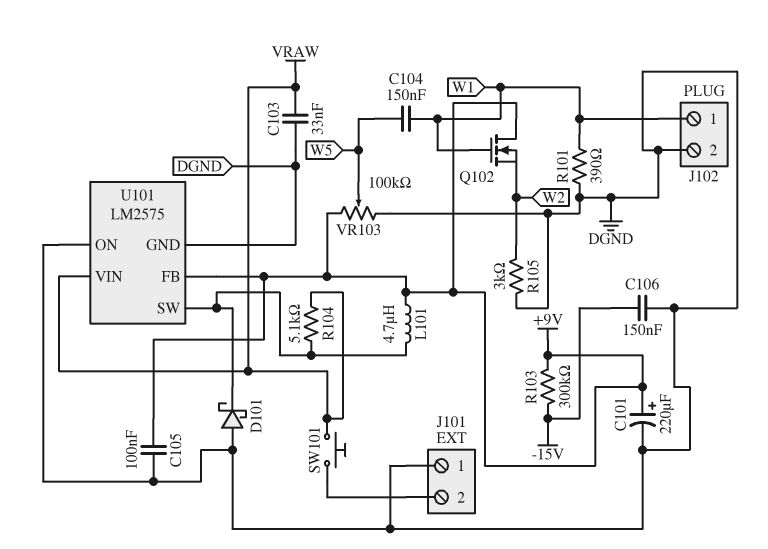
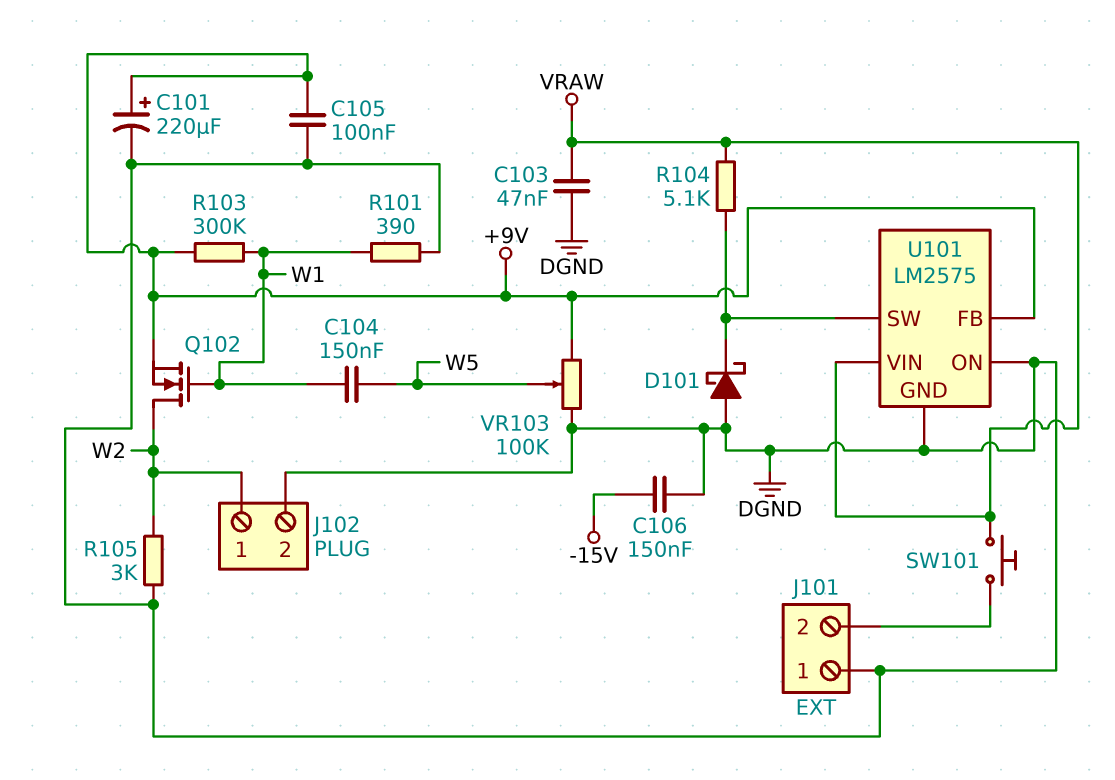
C103: 33nF (DGND, VRAW) -> 47nF (DGND, VRAW)
J102 pin 1: W1 -> W2
L101: 4.7uH (+9V, U101/SW) -> none
Q102: NMOS (G W1, D +9V, S W2) -> NMOS (G W1, D W2, S +9V)
R103: 300k (+9V, -15V) -> 300k (+9V, W1)

